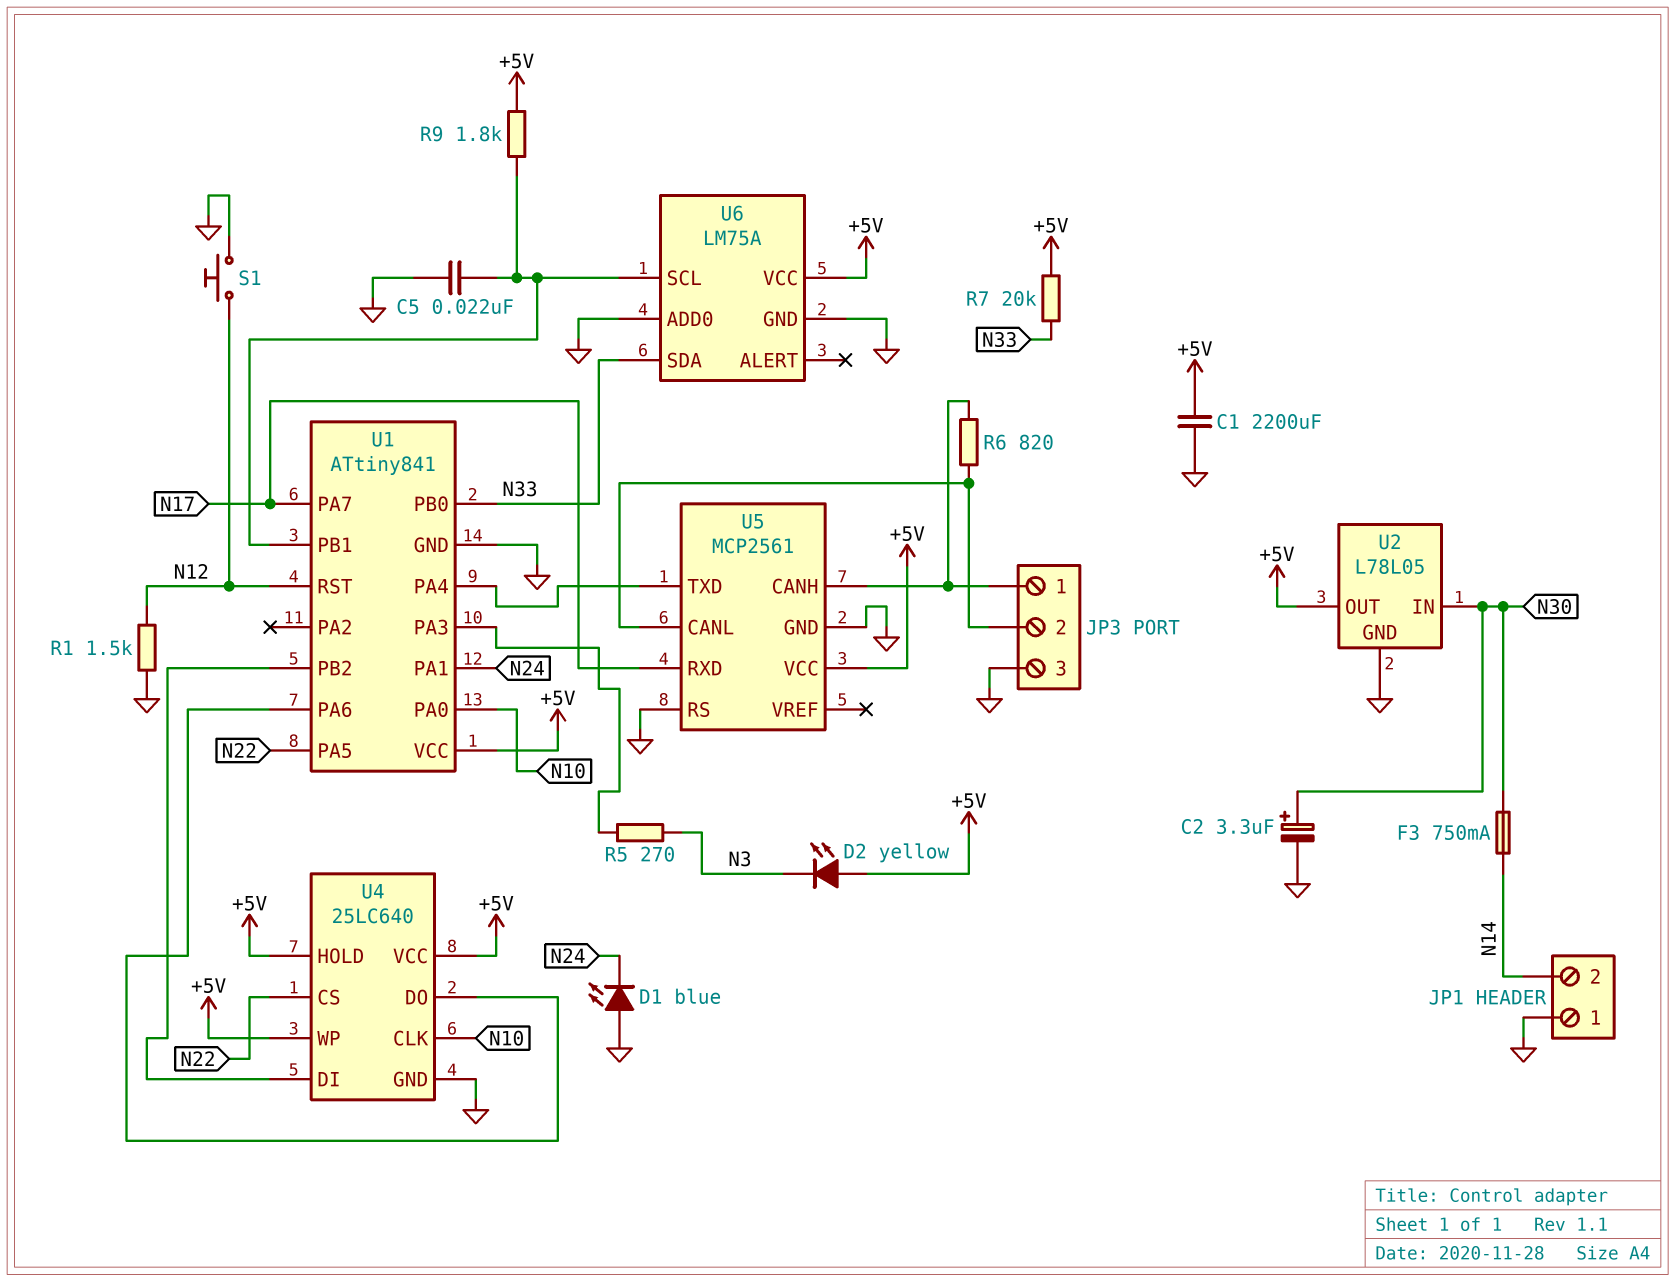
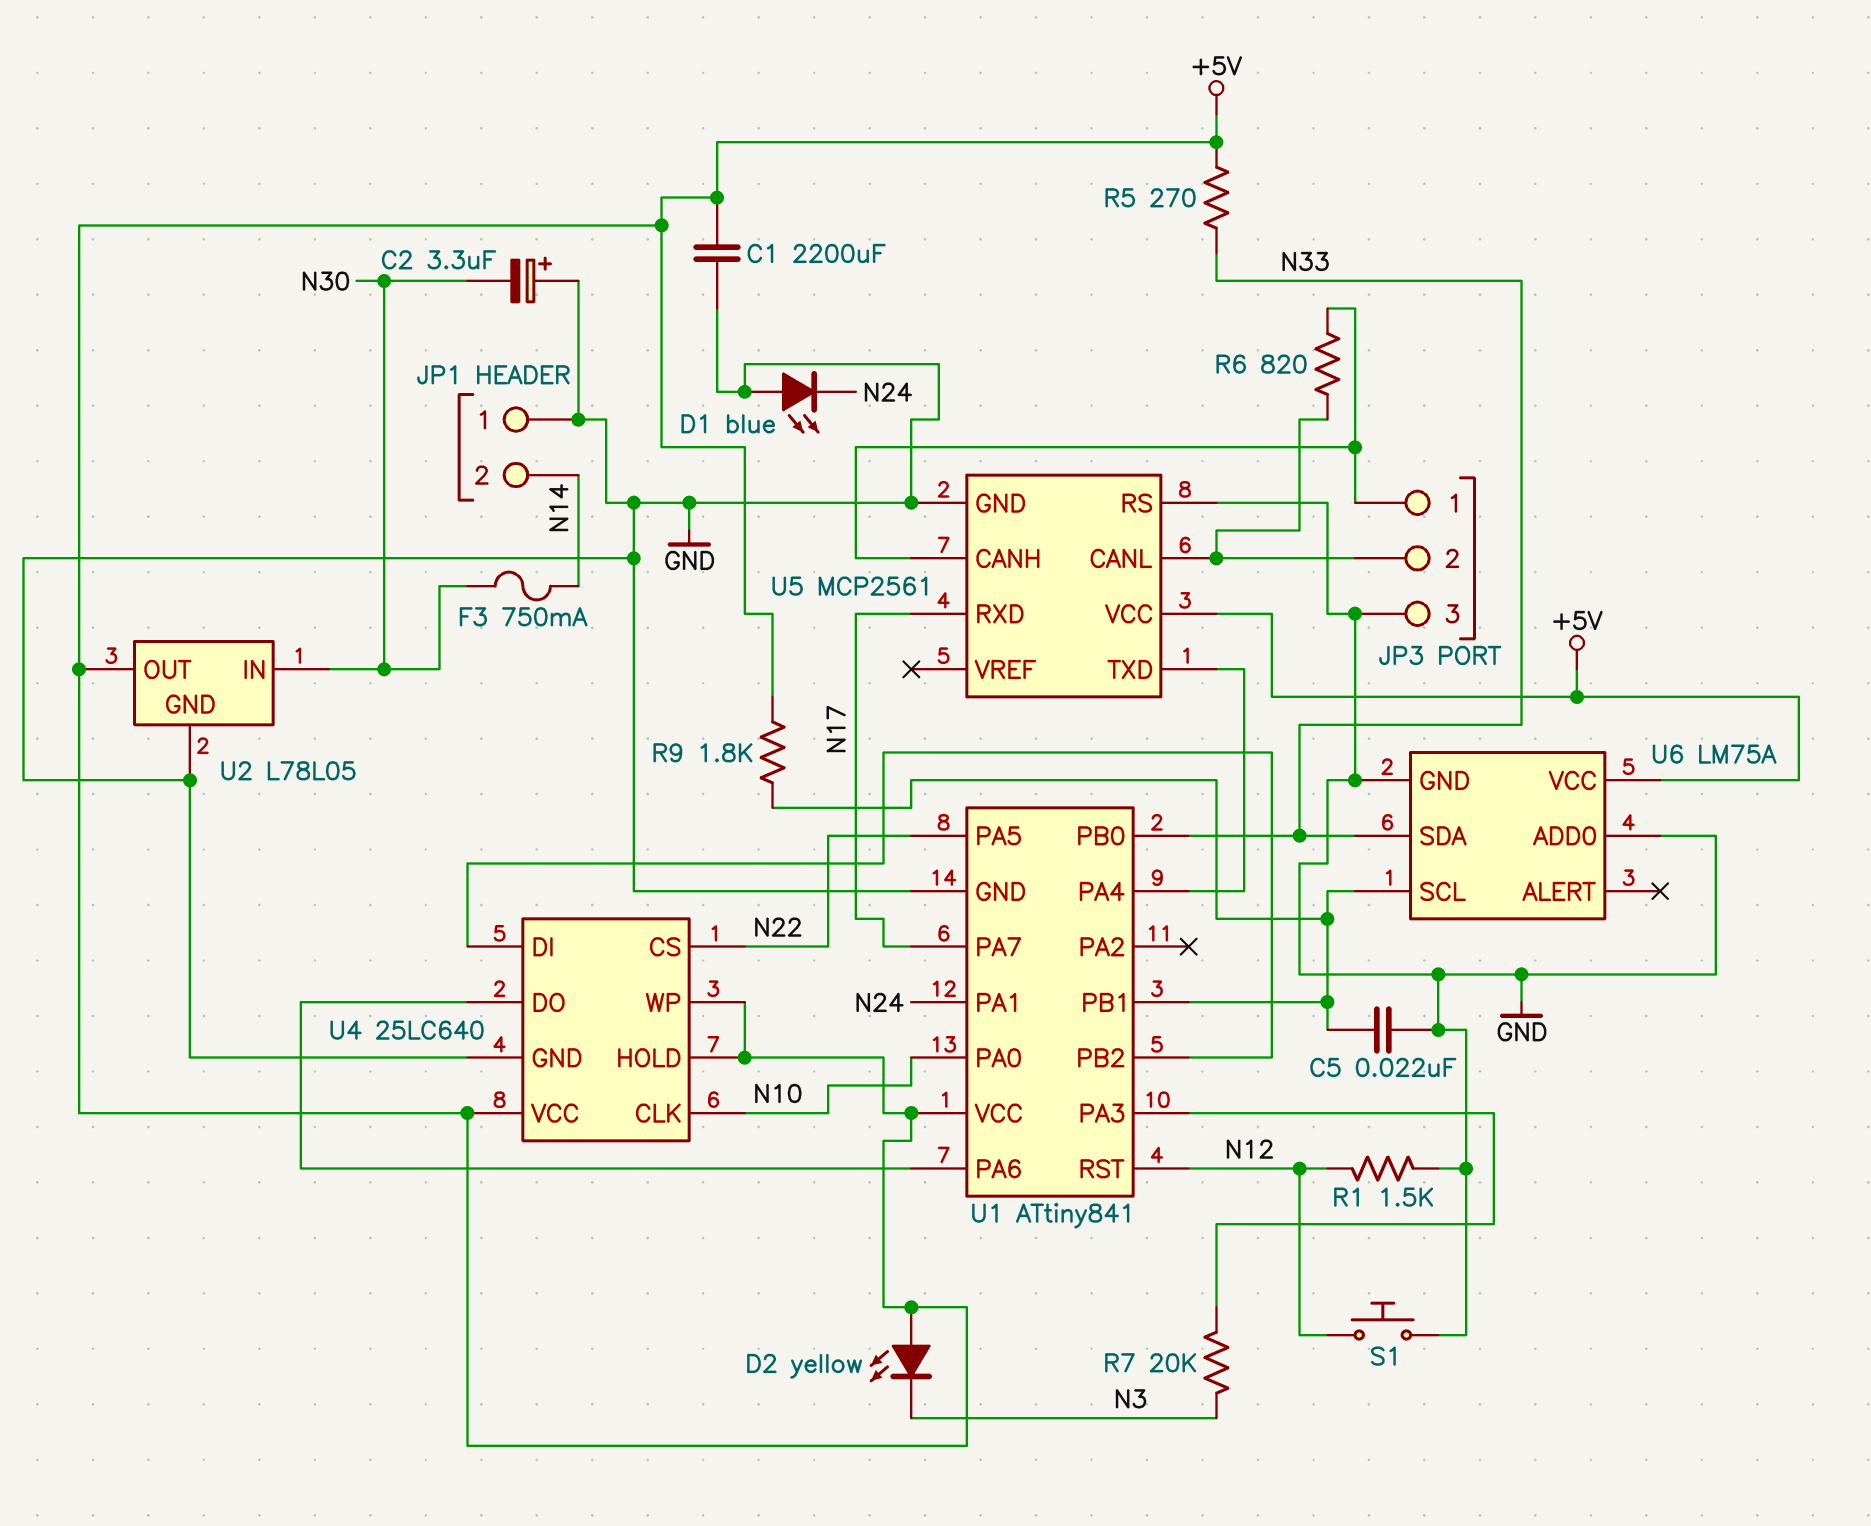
C2: 3.3uF (plus N30, minus GND) -> 3.3uF (plus GND, minus N30)
R5: 270 (N3, U1/PA3) -> 270 (+5V, N33)
R7: 20k (+5V, N33) -> 20k (N3, U1/PA3)

